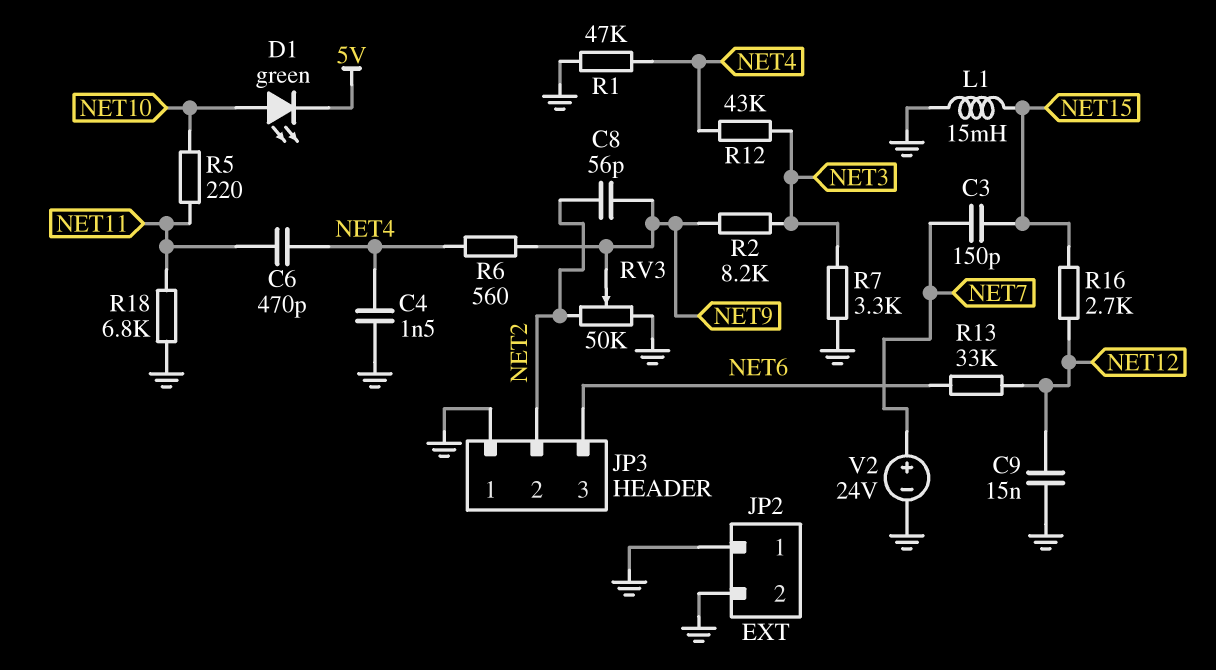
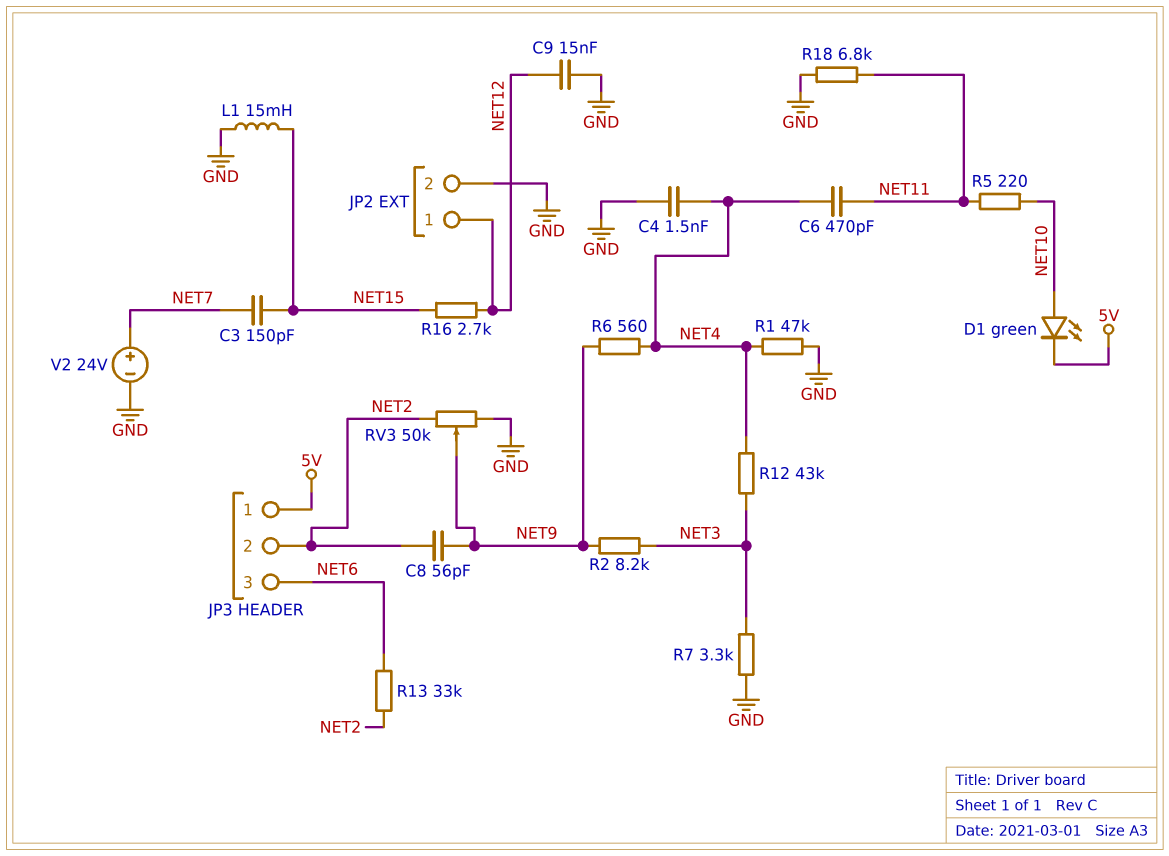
JP2 pin 1: GND -> NET12
JP3 pin 1: GND -> 5V
R13: 33k (NET6, NET12) -> 33k (NET2, NET6)

